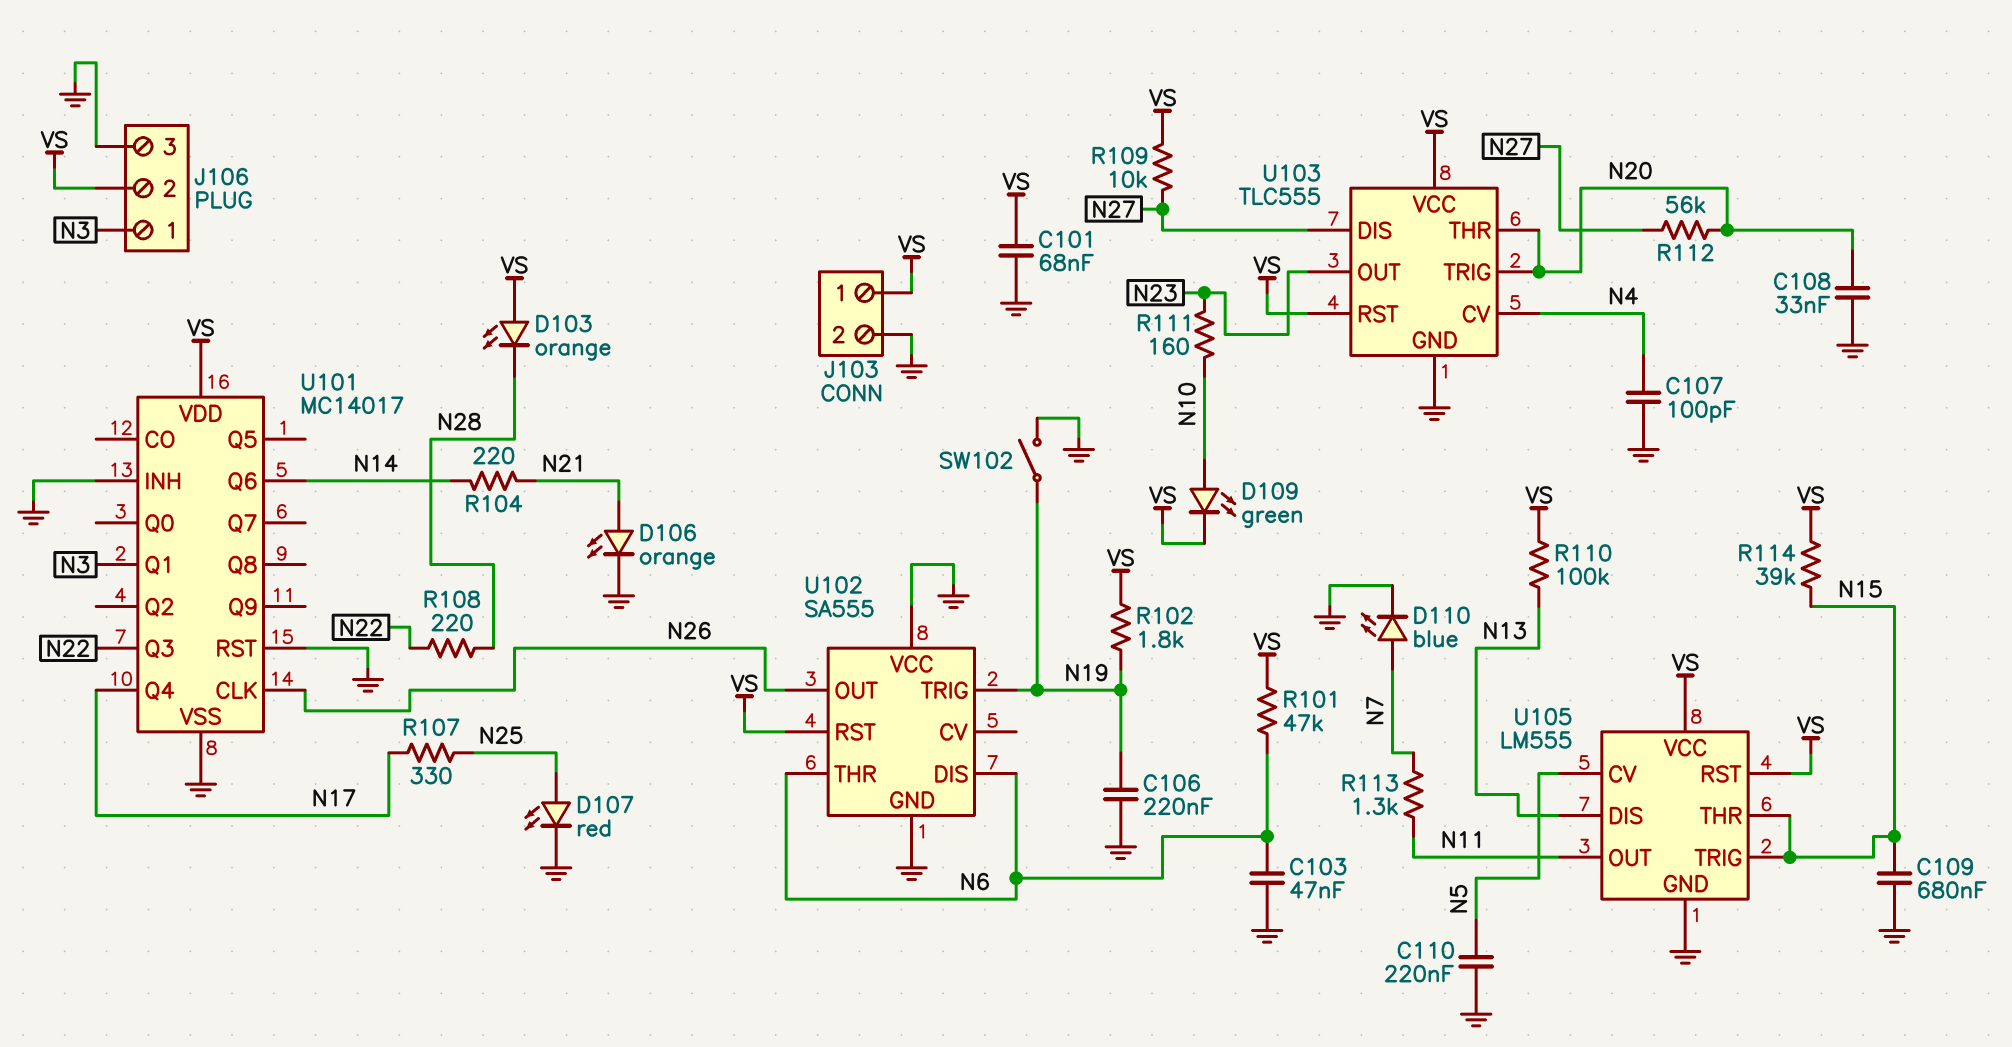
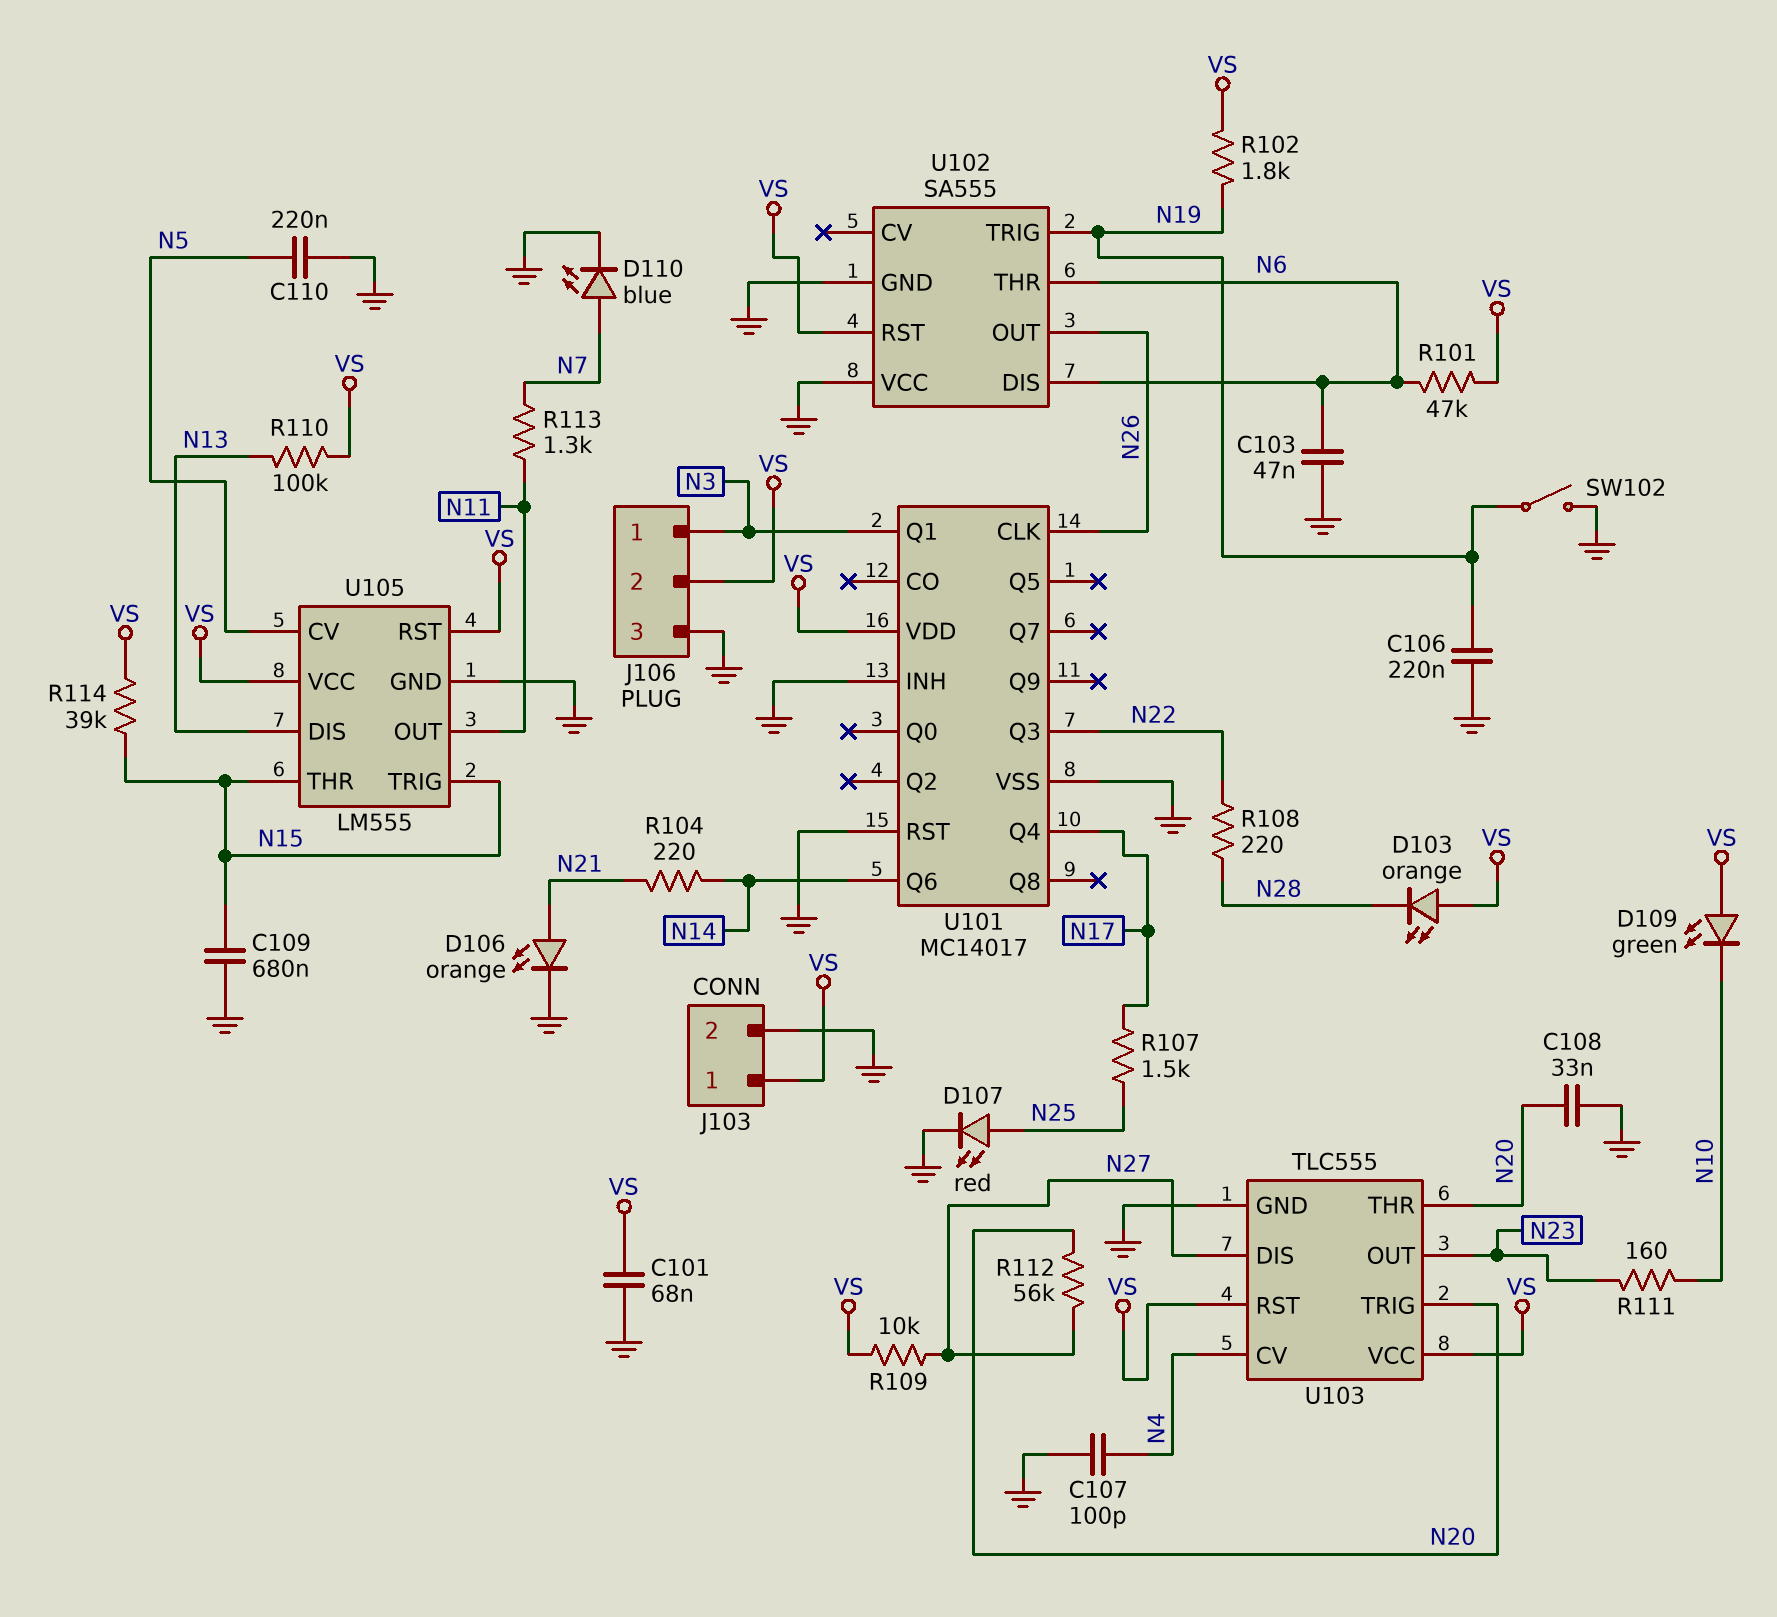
D109: LED green (A N10, K VS) -> LED green (A VS, K N10)
R107: 330 (N17, N25) -> 1.5k (N17, N25)

